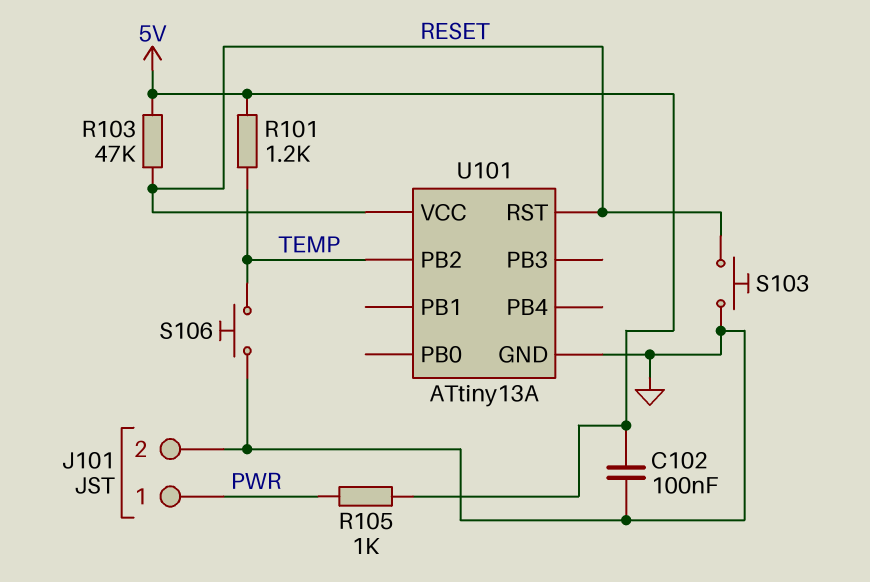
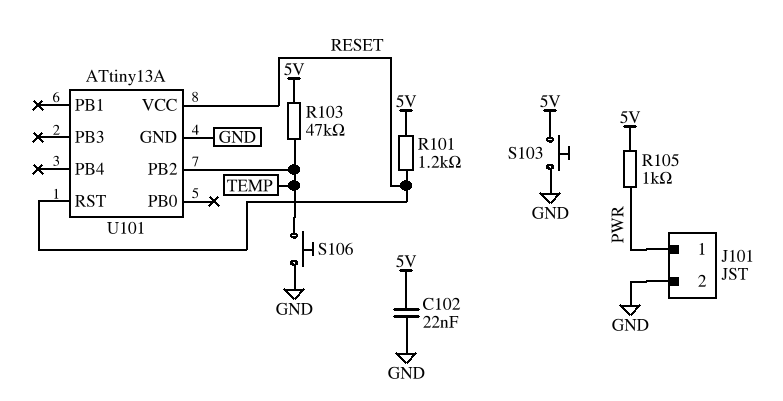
C102: 100nF (5V, GND) -> 22nF (5V, GND)
R101: 1.2k (5V, TEMP) -> 1.2k (5V, RESET)
R103: 47k (5V, RESET) -> 47k (5V, TEMP)
S103: button (GND, RESET) -> button (5V, GND)

